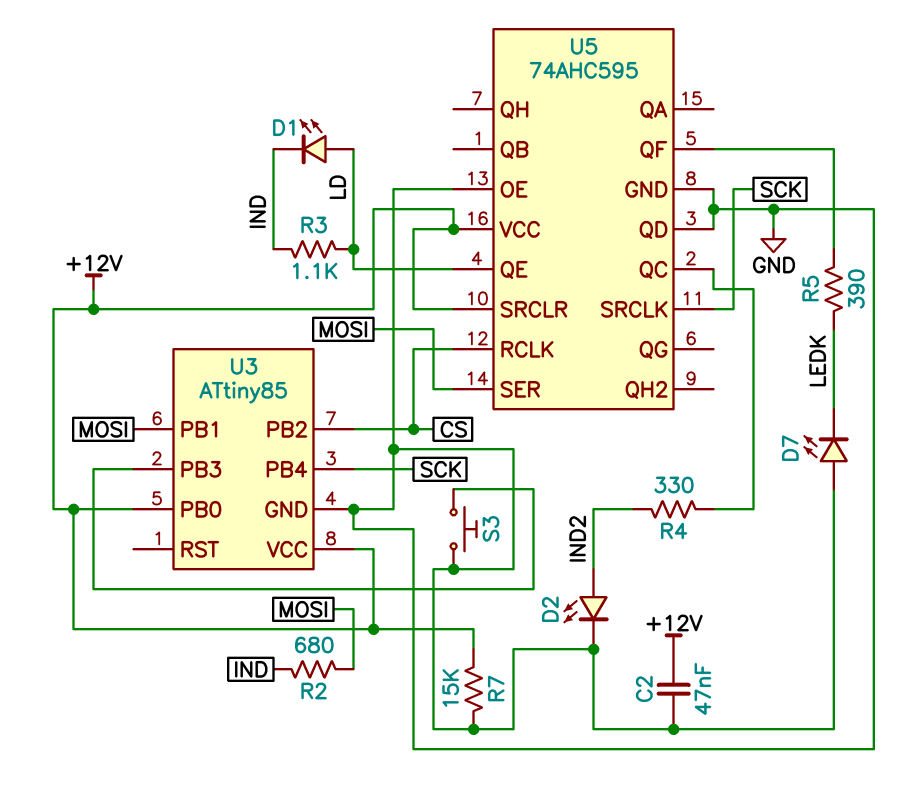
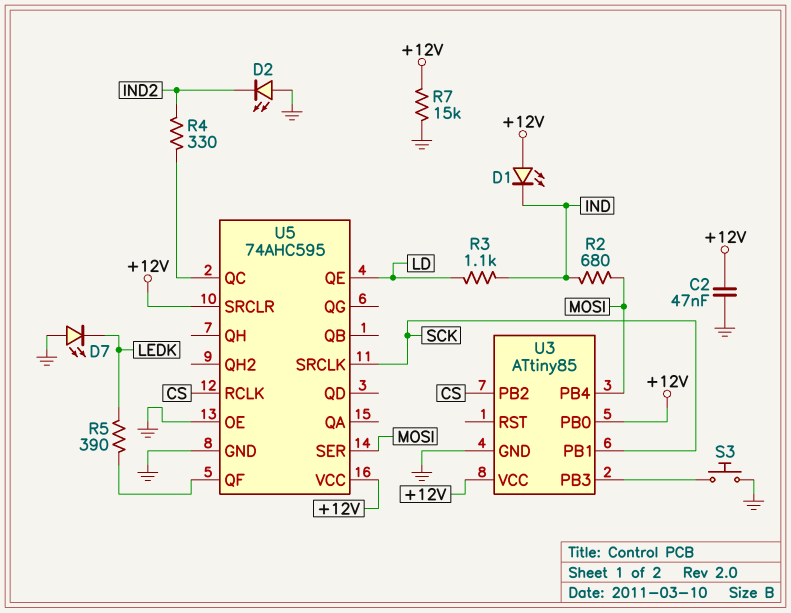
D1: LED (A LD, K IND) -> LED (A +12V, K IND)
D2: LED (A IND2, K GND) -> LED (A GND, K IND2)
U3 pin PB1: MOSI -> SCK
U3 pin PB4: SCK -> MOSI
U5 pin QD: GND -> none

